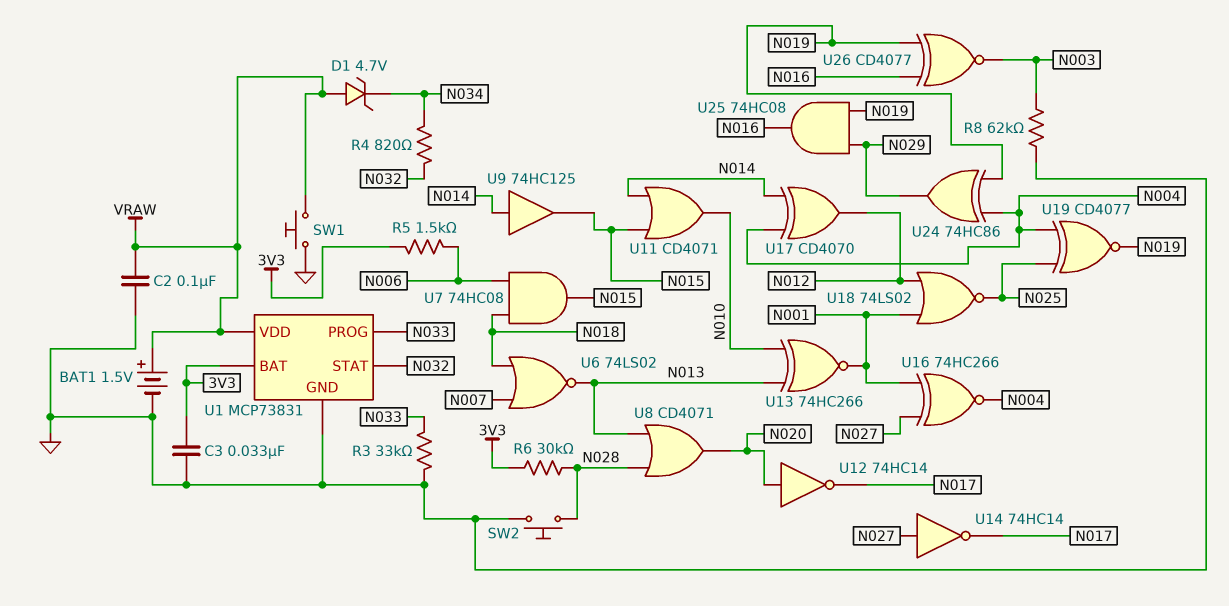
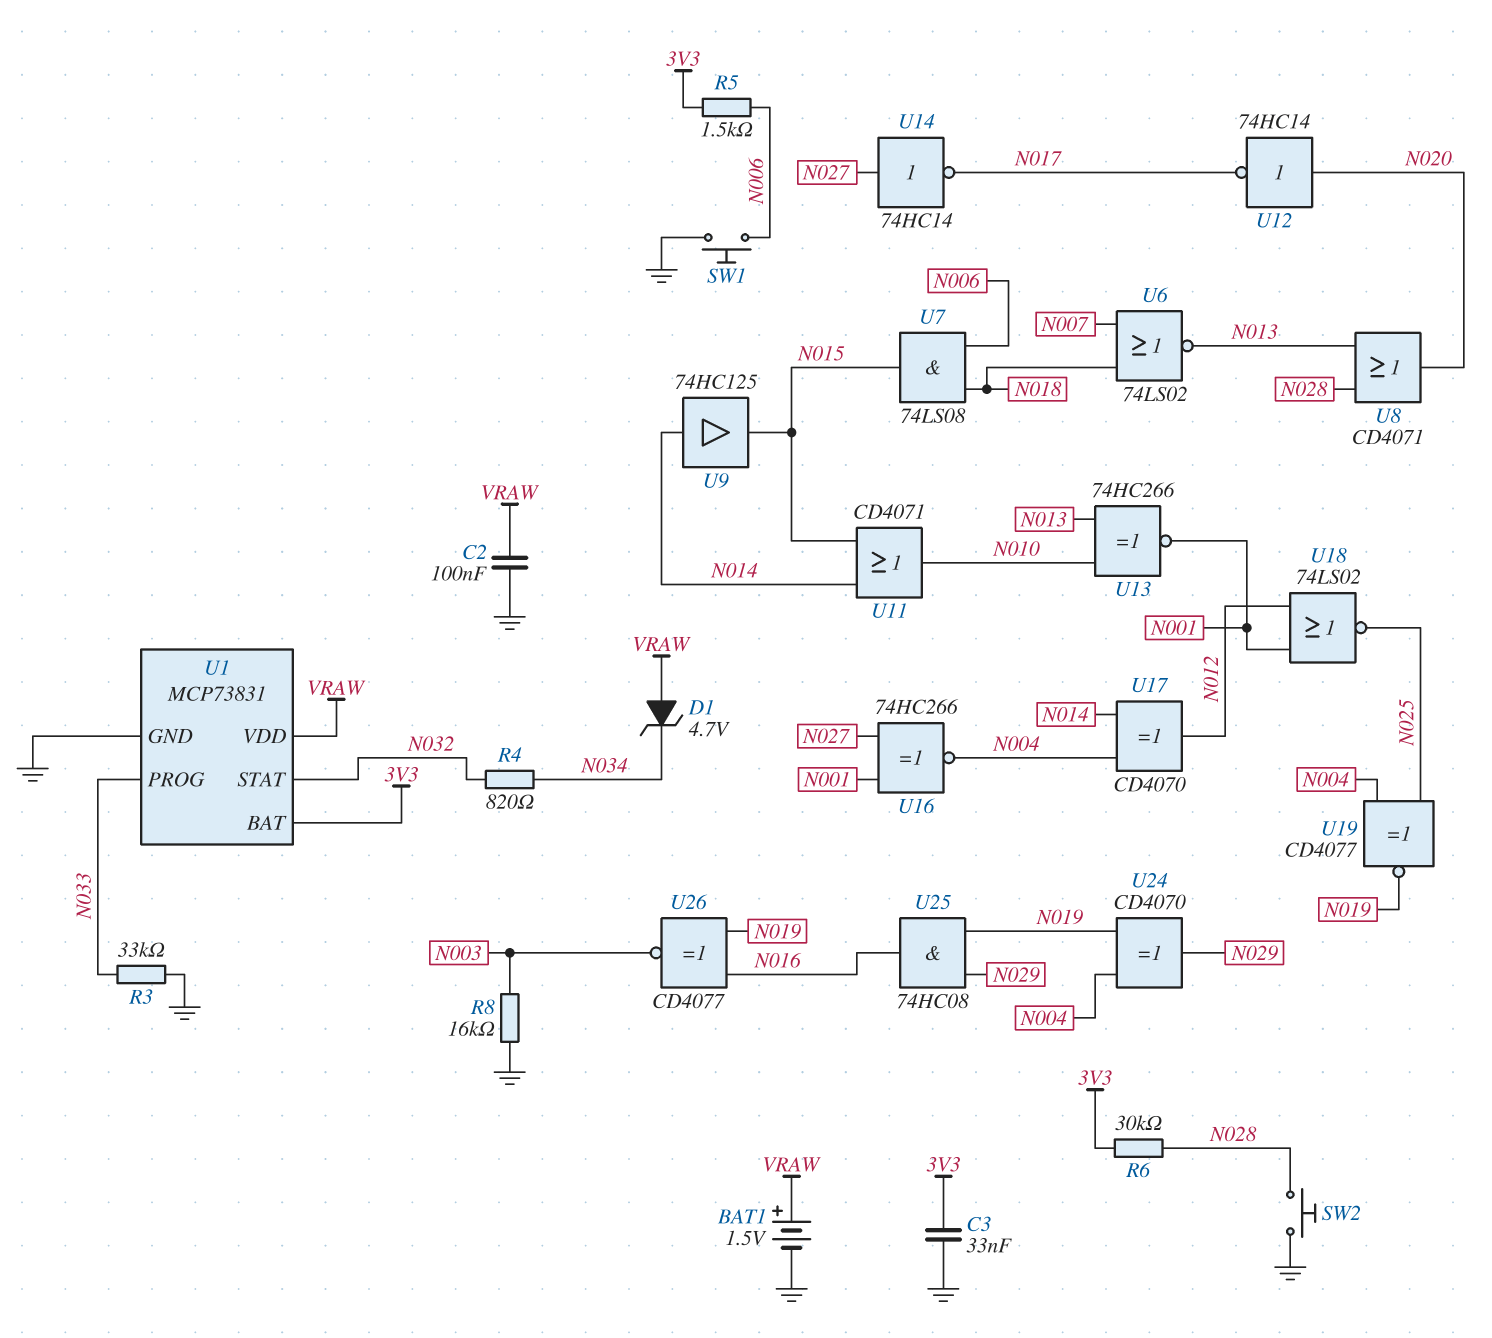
R8: 62k (GND, N003) -> 16k (GND, N003)
SW1: button (GND, VRAW) -> button (GND, N006)
U7: AND 74HC08 (in N006, in N018, out N015) -> AND 74LS08 (in N006, in N018, out N015)
U24: XOR 74HC86 (in N004, in N019, out N029) -> XOR CD4070 (in N004, in N019, out N029)

